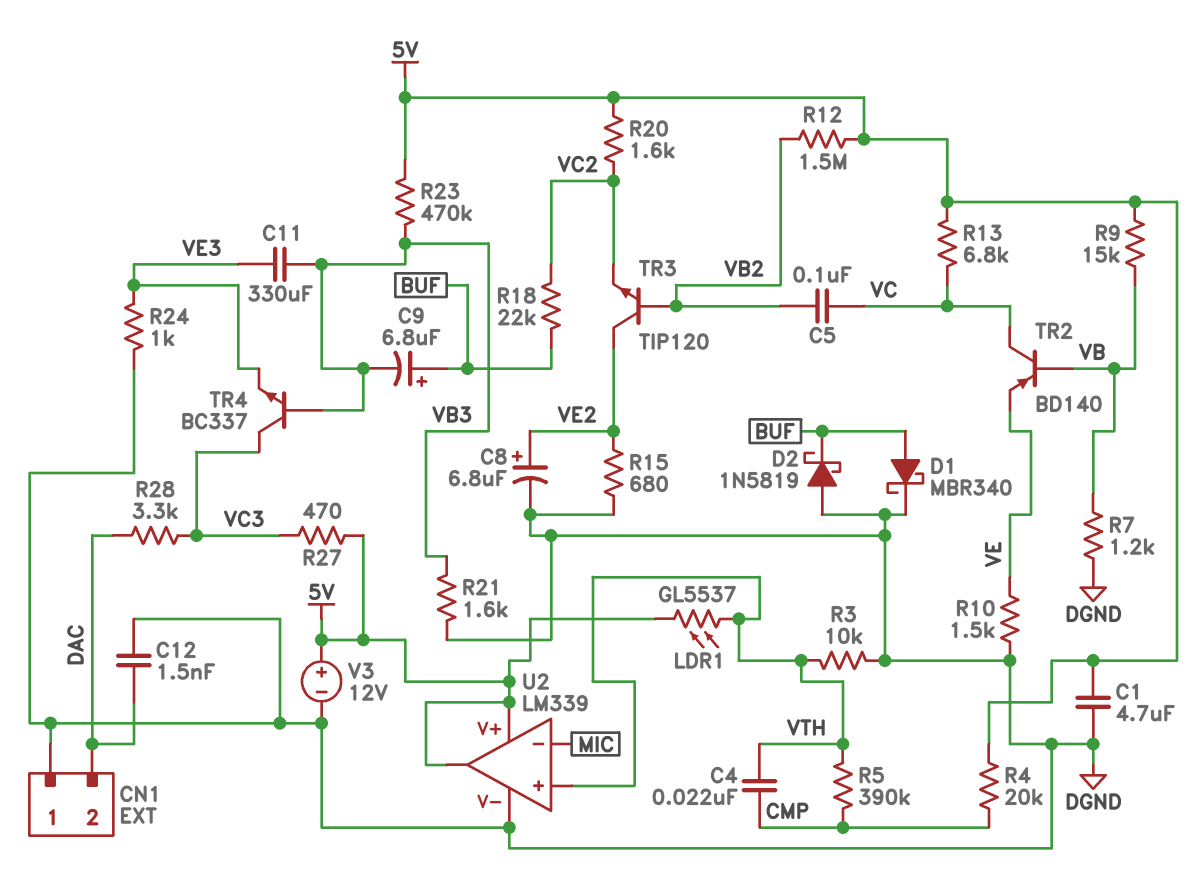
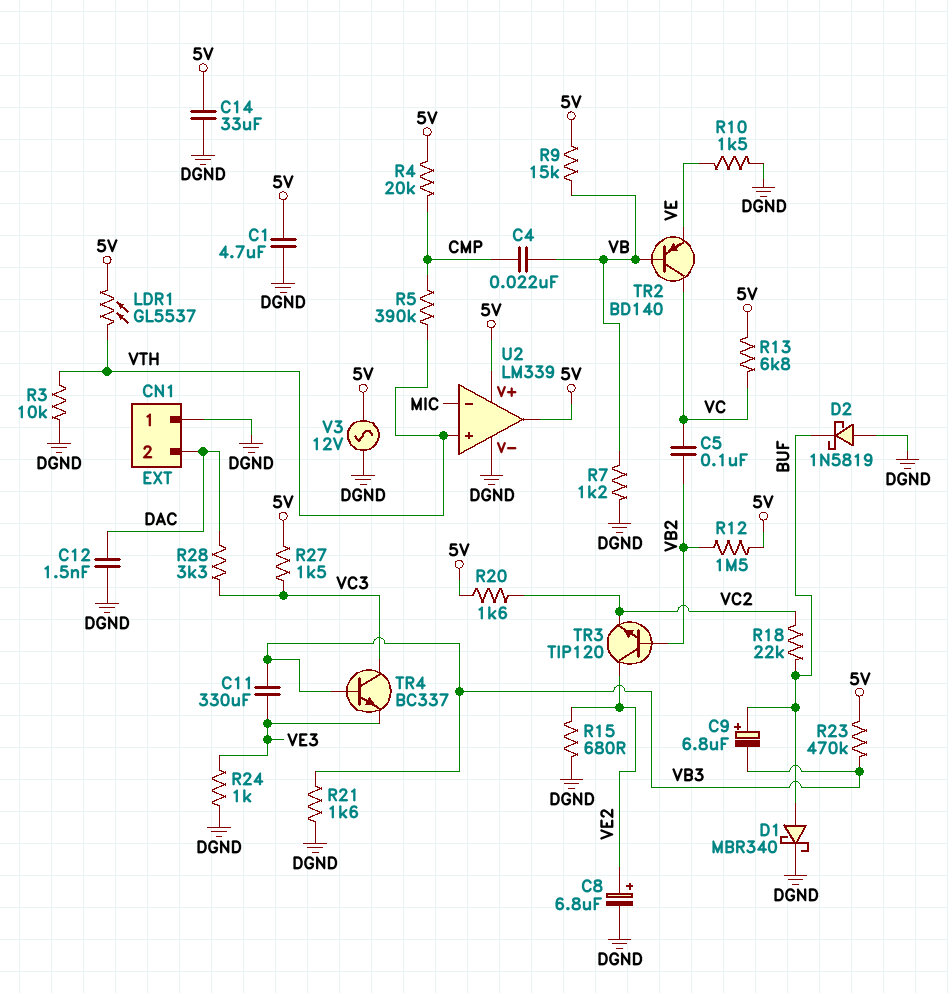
C4: 22nF (CMP, VTH) -> 22nF (CMP, VB)
C14: none -> 33uF (5V, DGND)
R27: 470 (5V, VC3) -> 1.5k (5V, VC3)
V3: 12V (plus 5V, minus DGND) -> AC 12V (5V, DGND)

